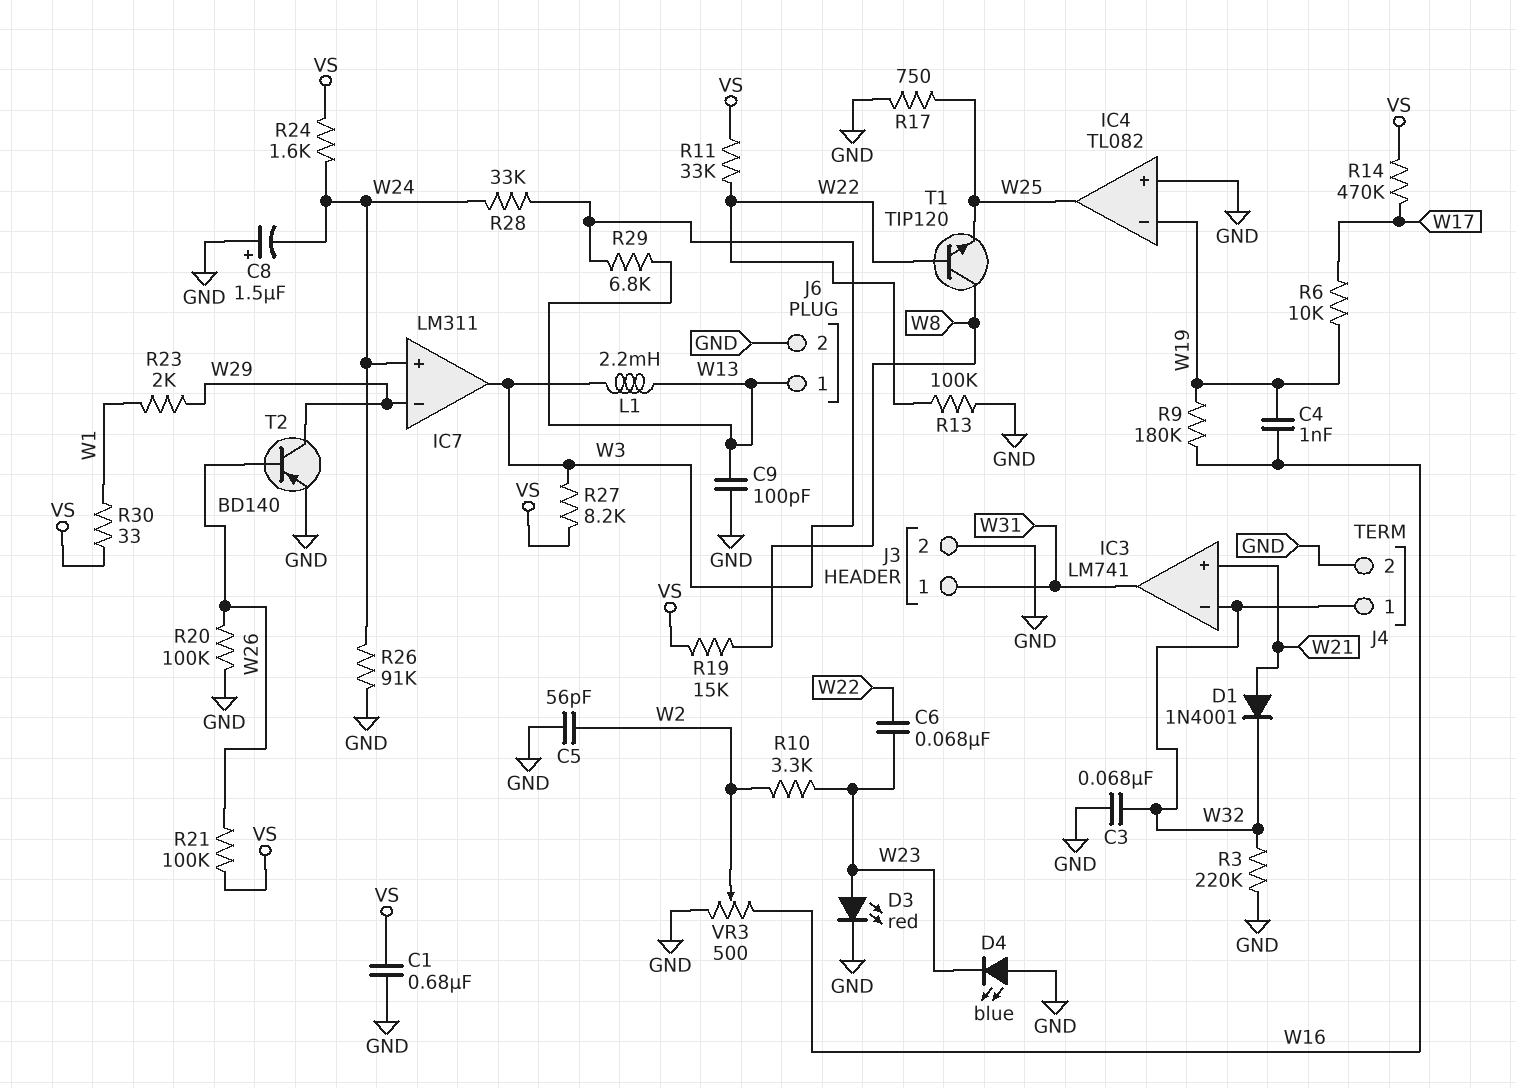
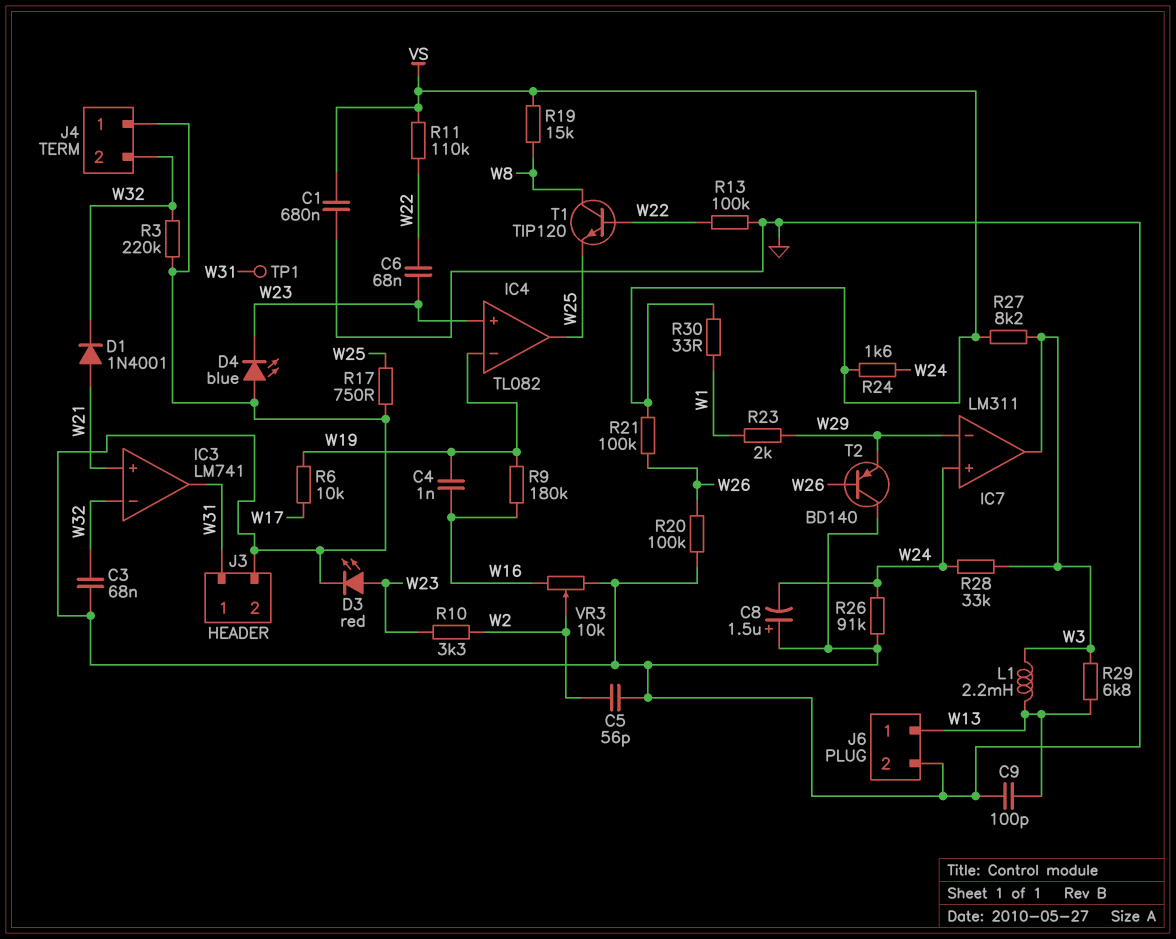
IC4 pin in+: GND -> W23
J4 pin 1: W32 -> GND
J4 pin 2: GND -> W32
R11: 33k (VS, W22) -> 110k (VS, W22)
R14: 470k (VS, W17) -> none
T2: PNP BD140 (B W26, C W29, E GND) -> PNP BD140 (B W26, C GND, E W29)
TP1: none -> test point (W31)
VR3: 500 (GND, W16, wiper W2) -> 10k (GND, W16, wiper W2)

